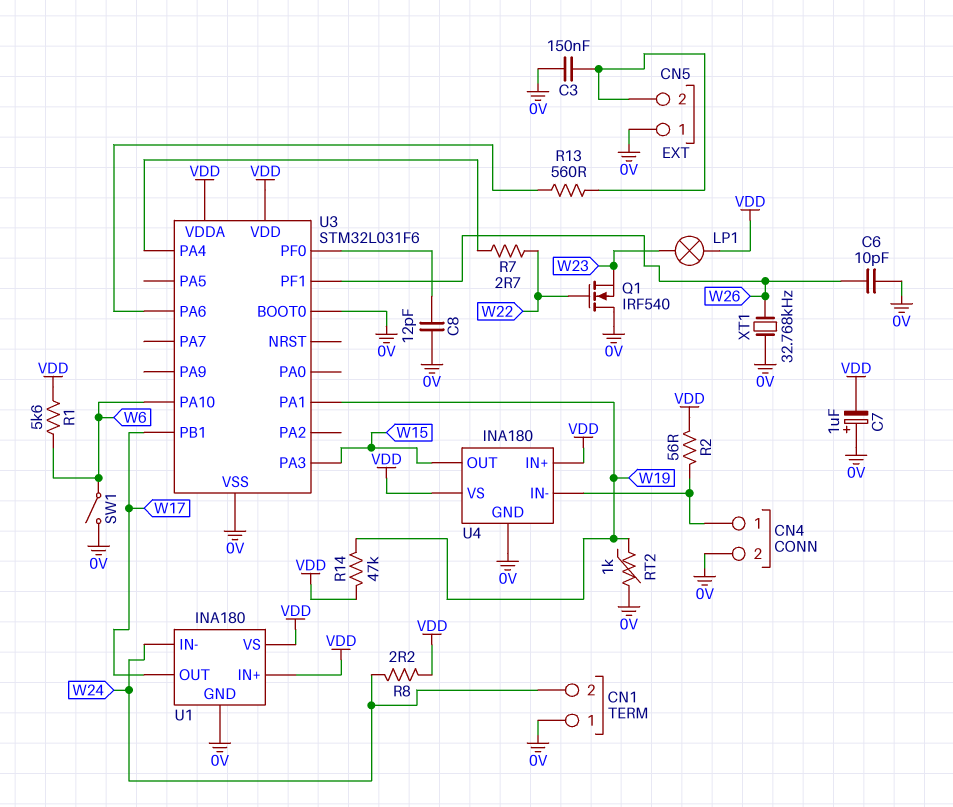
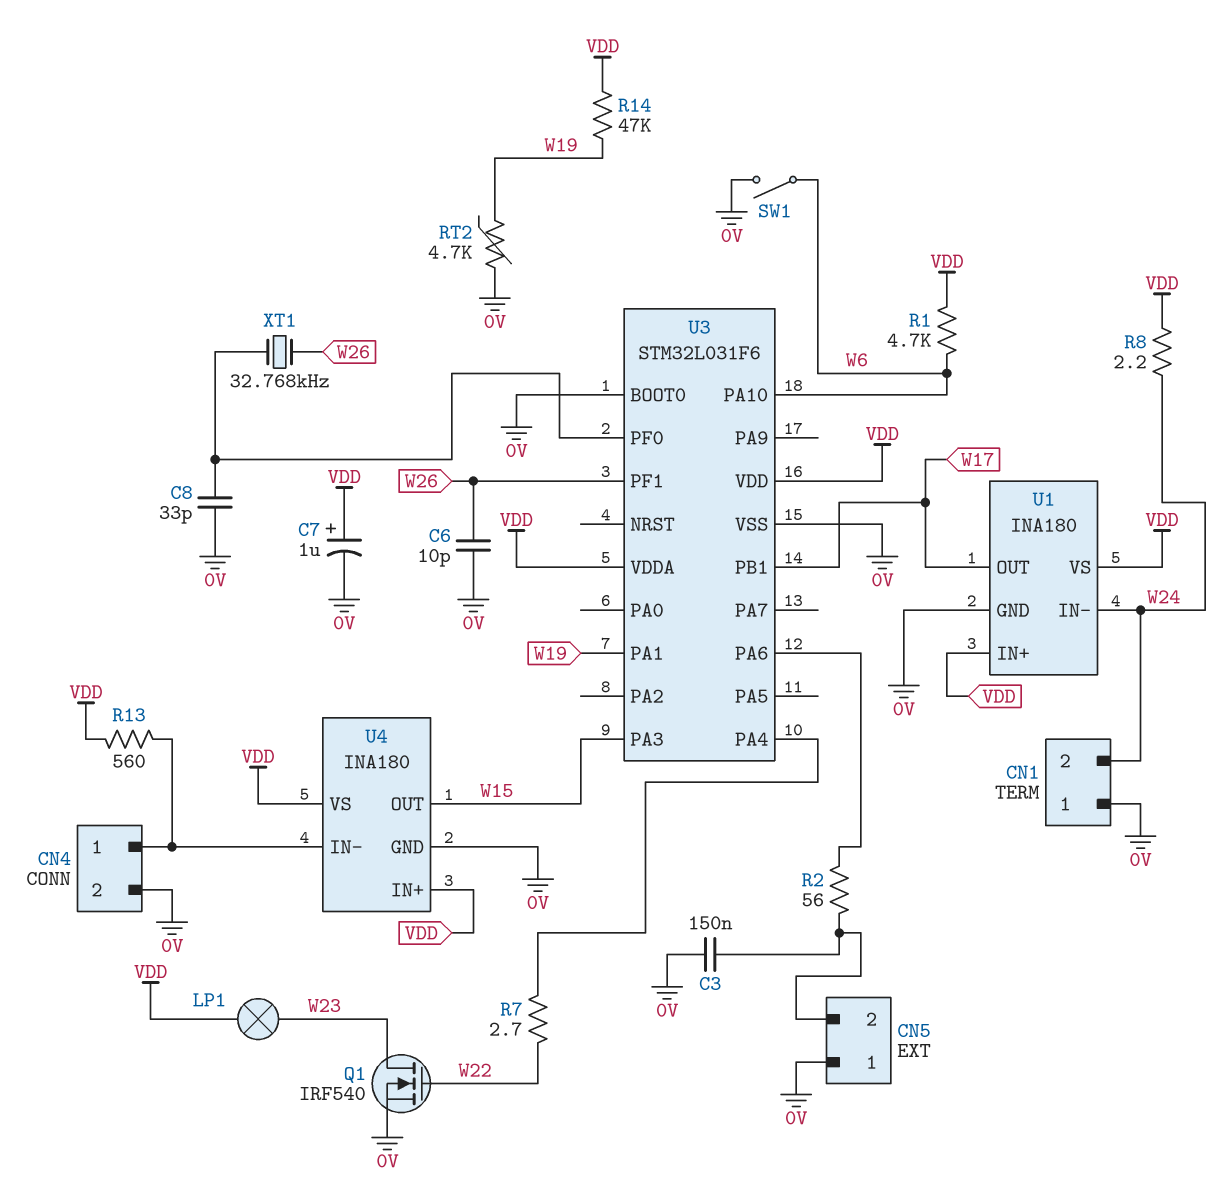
C7: 1uF (plus 0V, minus VDD) -> 1uF (plus VDD, minus 0V)
C8: 12pF (0V, U3/PF0) -> 33pF (0V, U3/PF0)
Q1: NMOS IRF540 (G W22, D 0V, S W23) -> NMOS IRF540 (G W22, D W23, S 0V)
R1: 5.6k (VDD, W6) -> 4.7k (VDD, W6)
R2: 56 (CN4/1, VDD) -> 56 (CN5/2, U3/PA6)
R13: 560 (CN5/2, U3/PA6) -> 560 (CN4/1, VDD)
RT2: 1k (0V, W19) -> 4.7k (0V, W19)
XT1: 32.768kHz (0V, W26) -> 32.768kHz (U3/PF0, W26)

